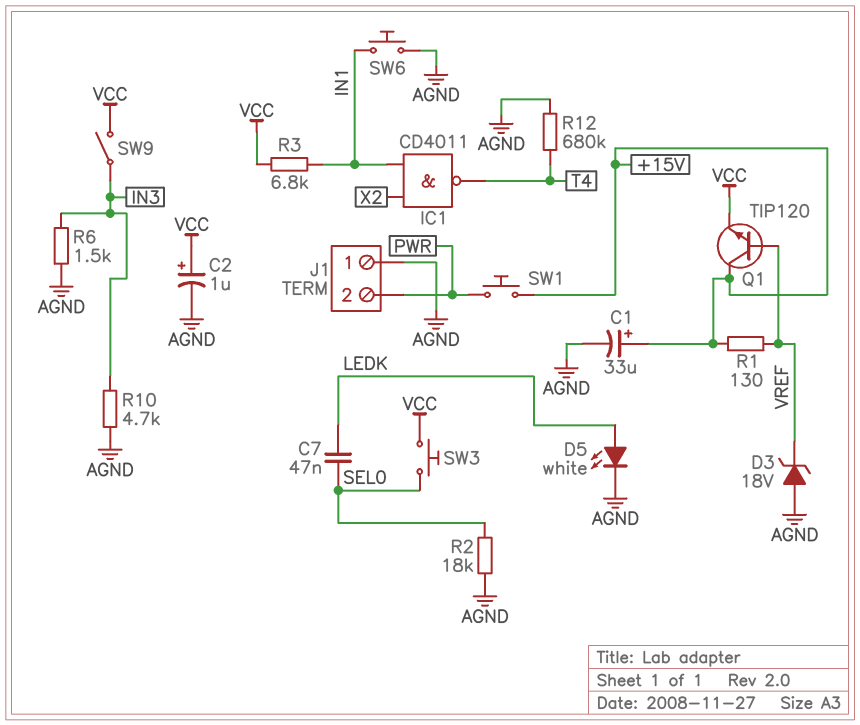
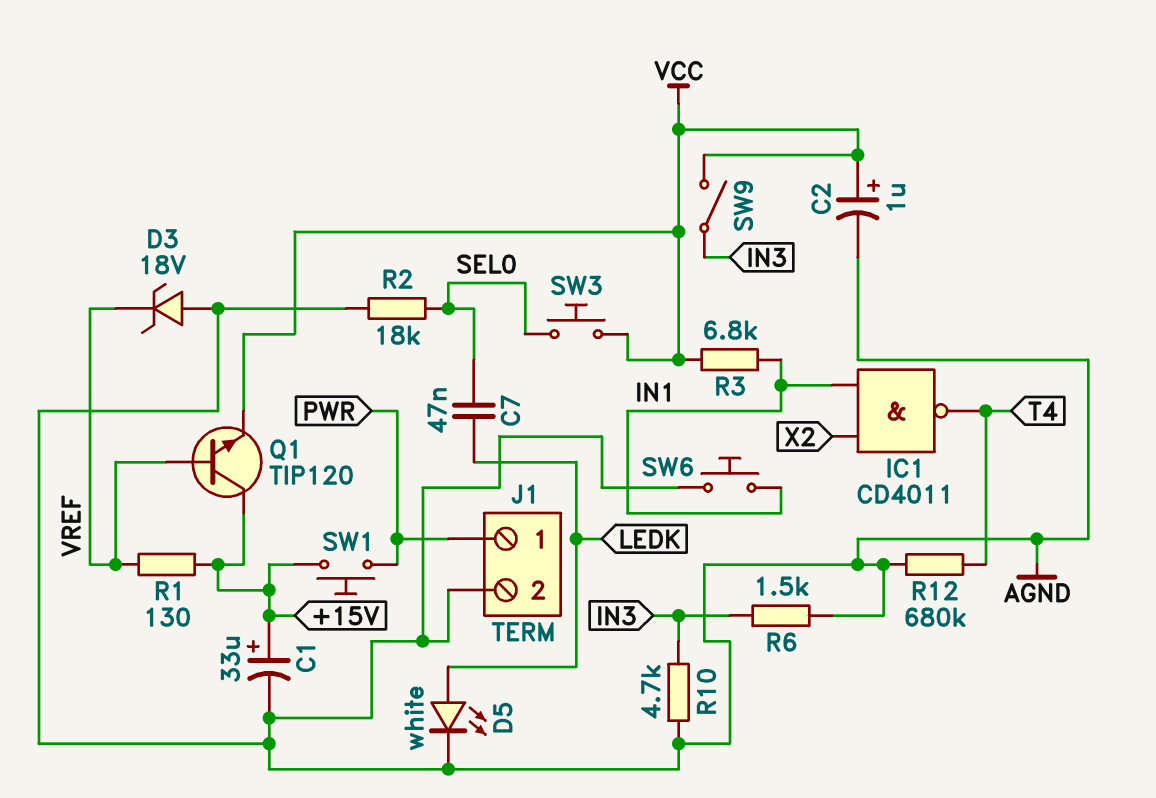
J1 pin 1: AGND -> PWR
J1 pin 2: PWR -> AGND

